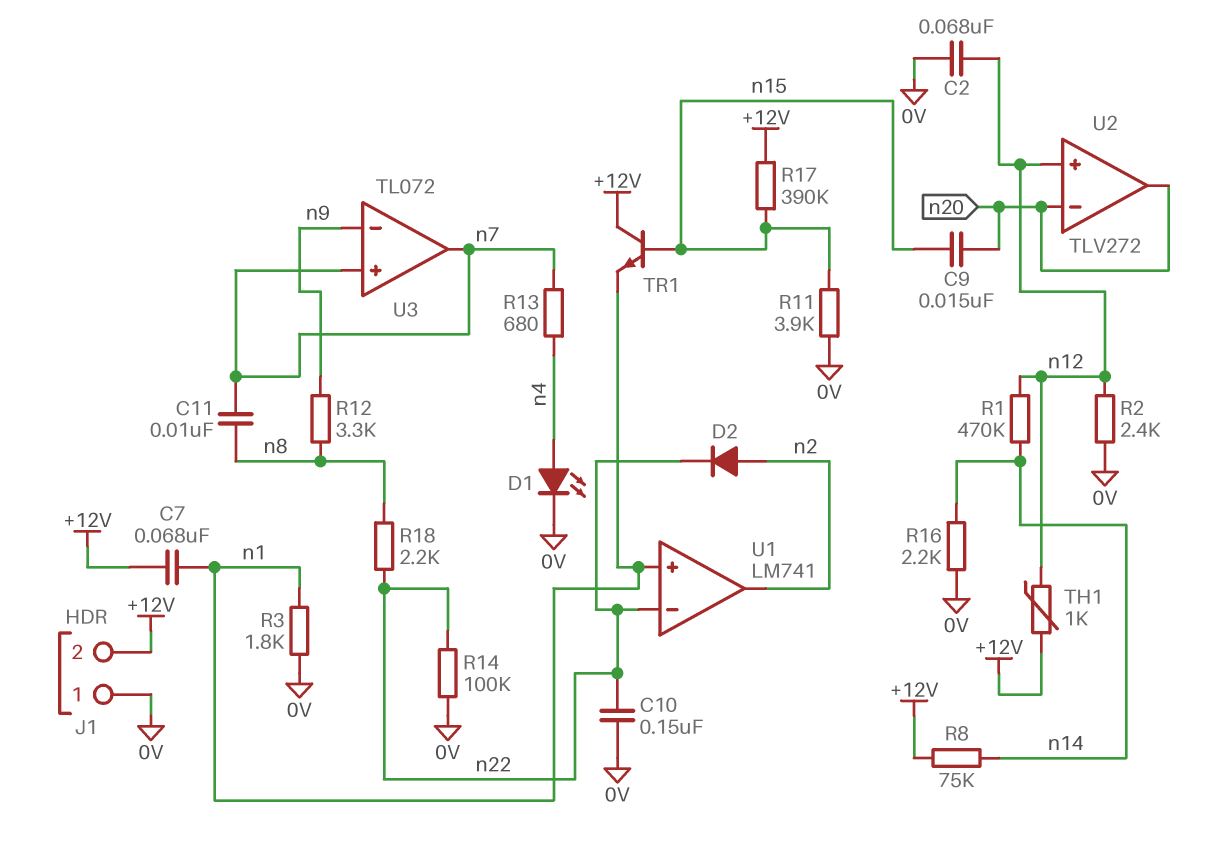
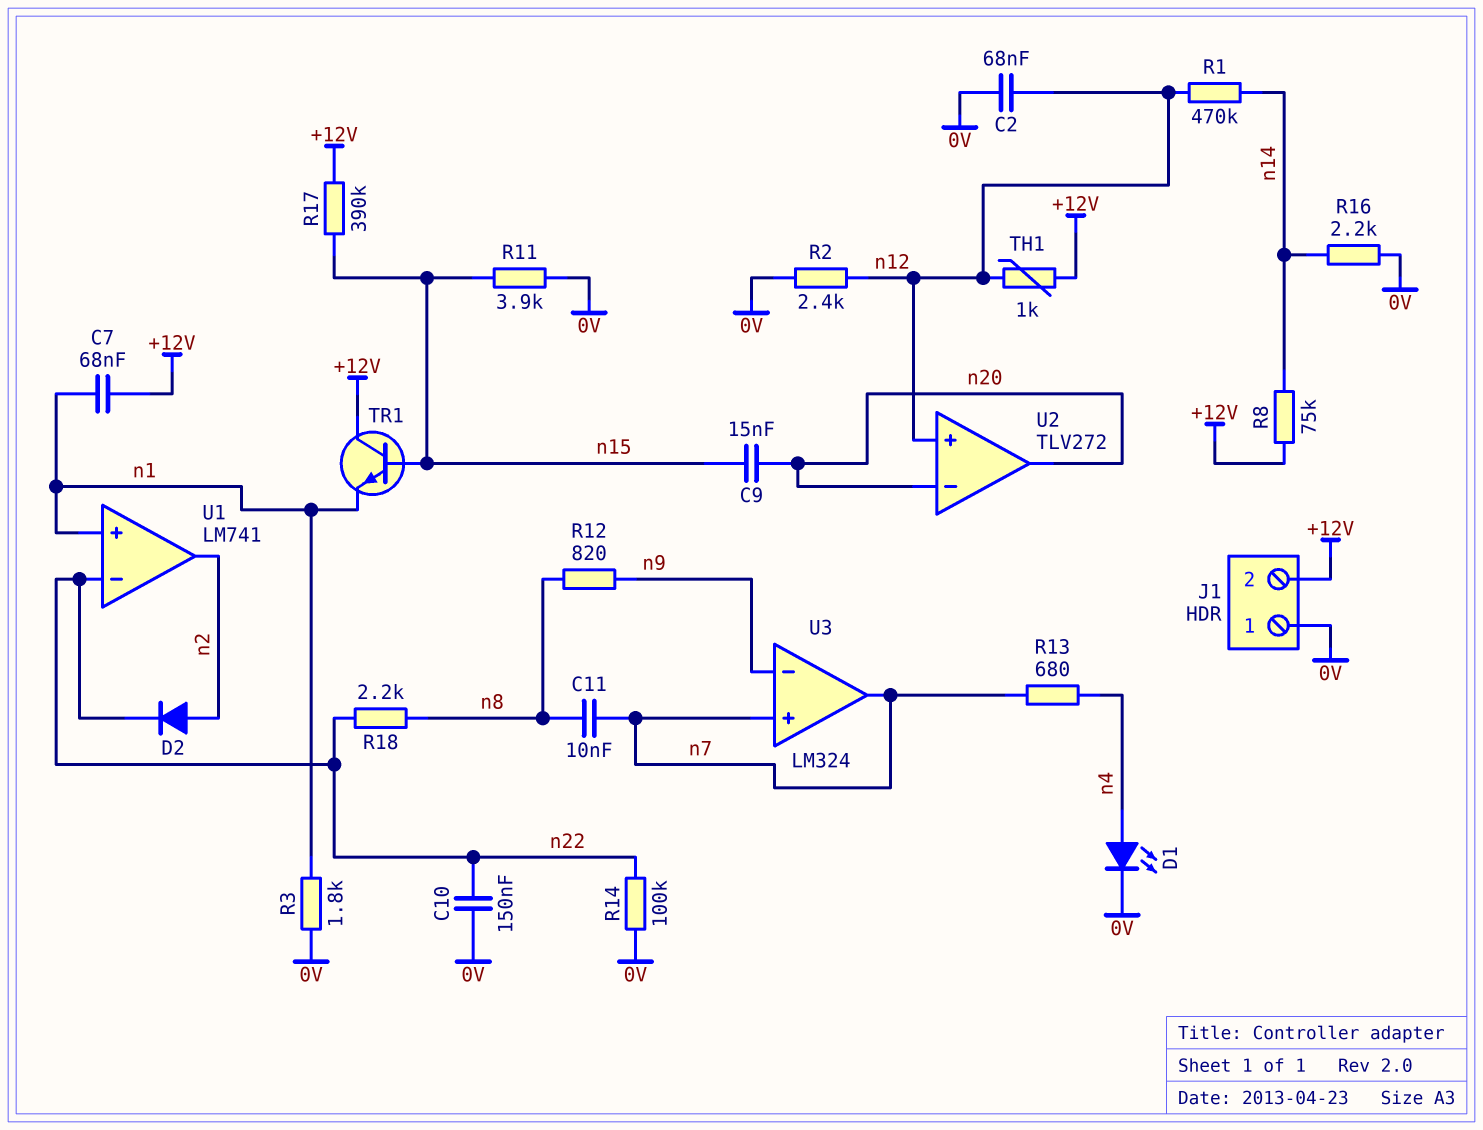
R12: 3.3k (n8, n9) -> 820 (n8, n9)
U3: TL072 -> LM324

